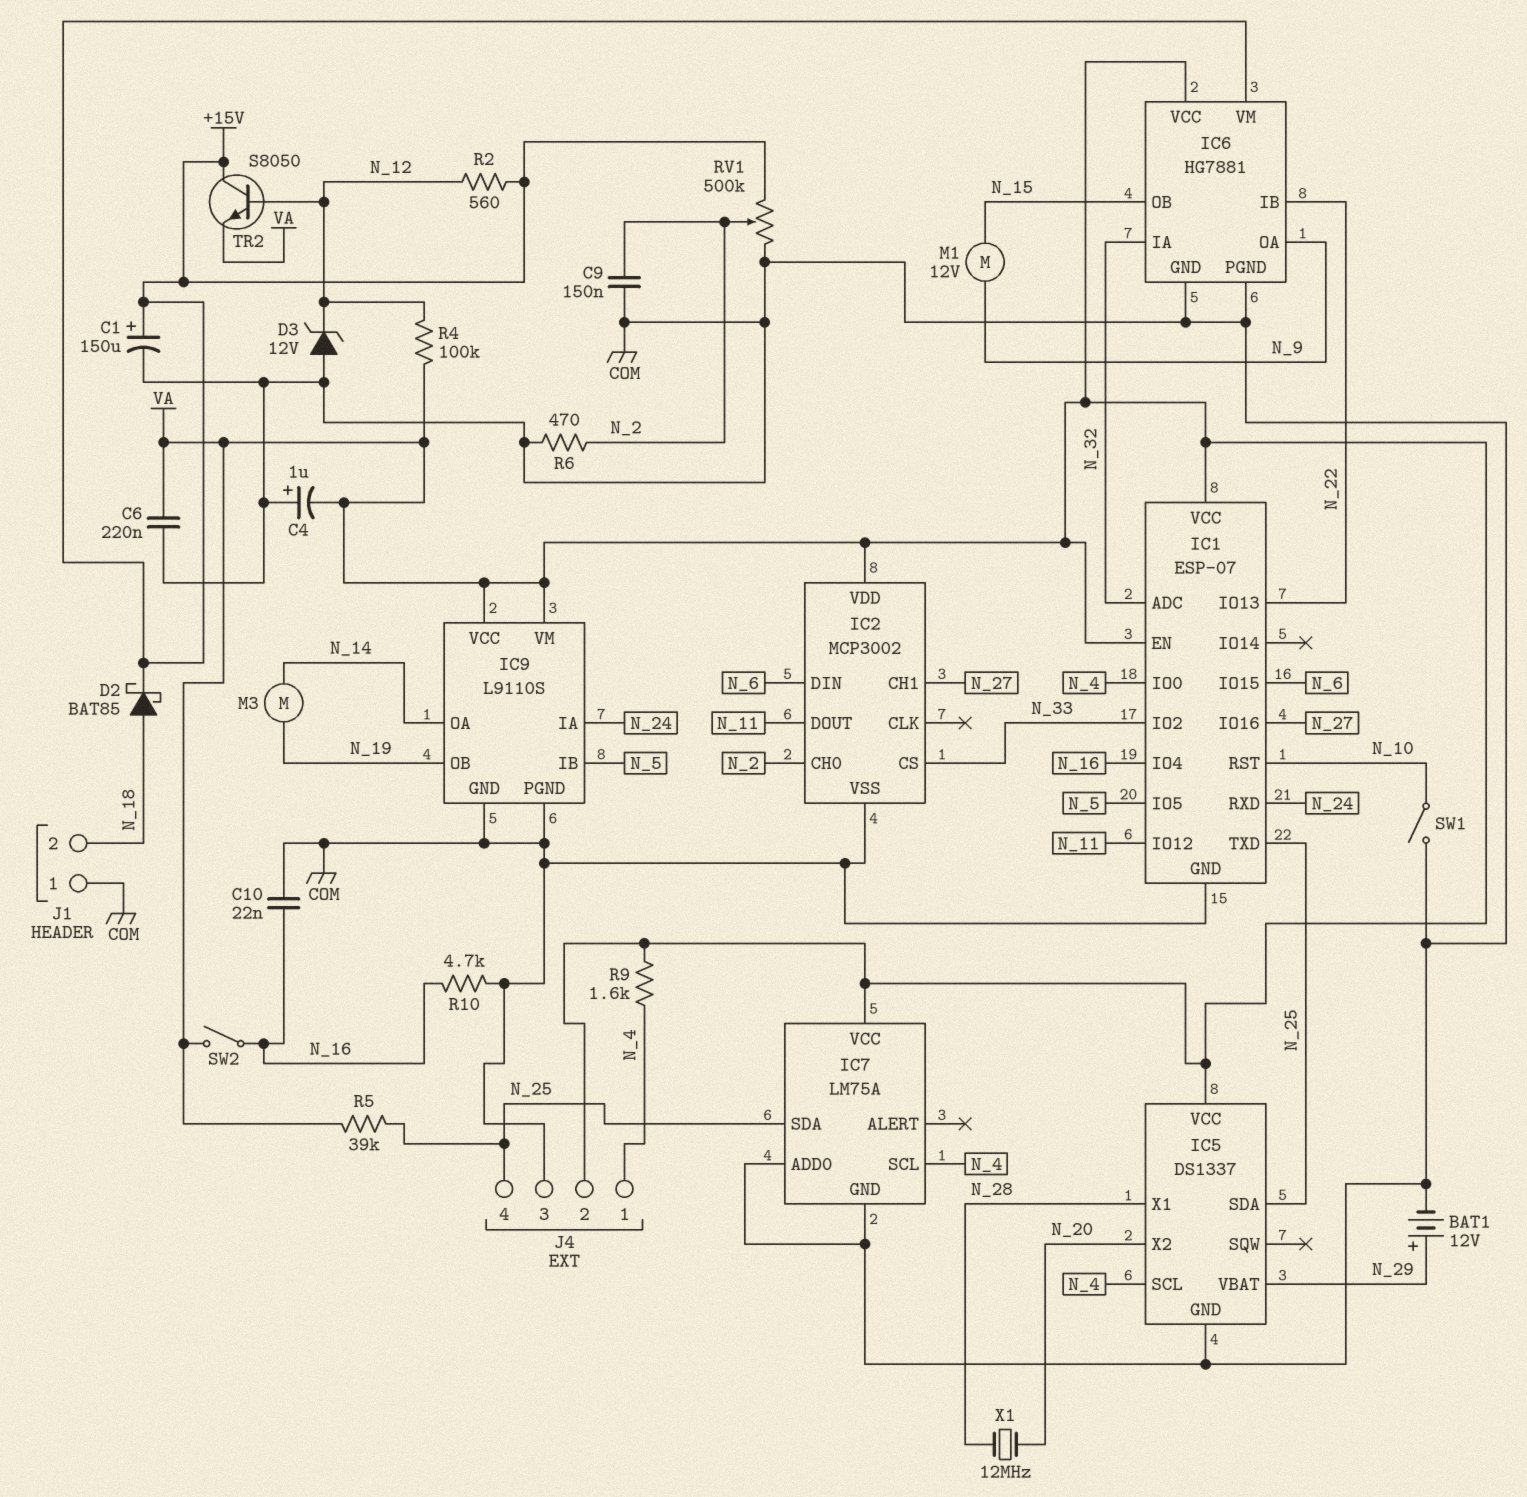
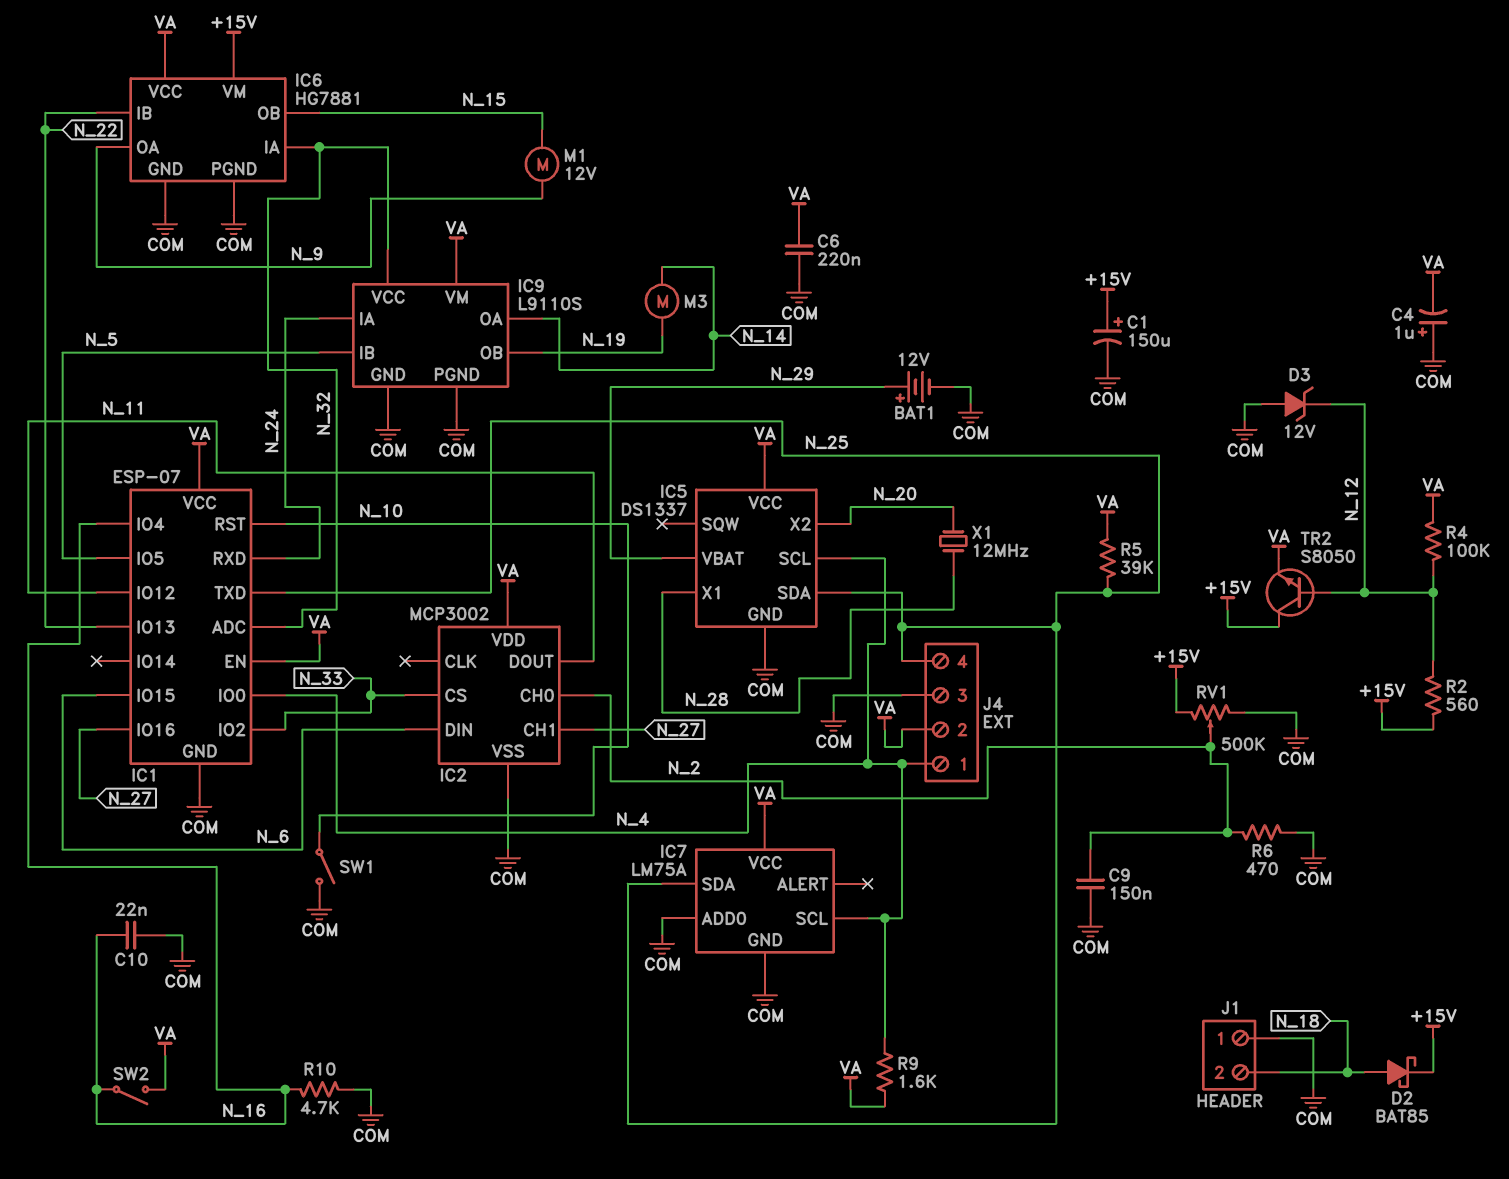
IC9 pin VCC: VA -> N_32

